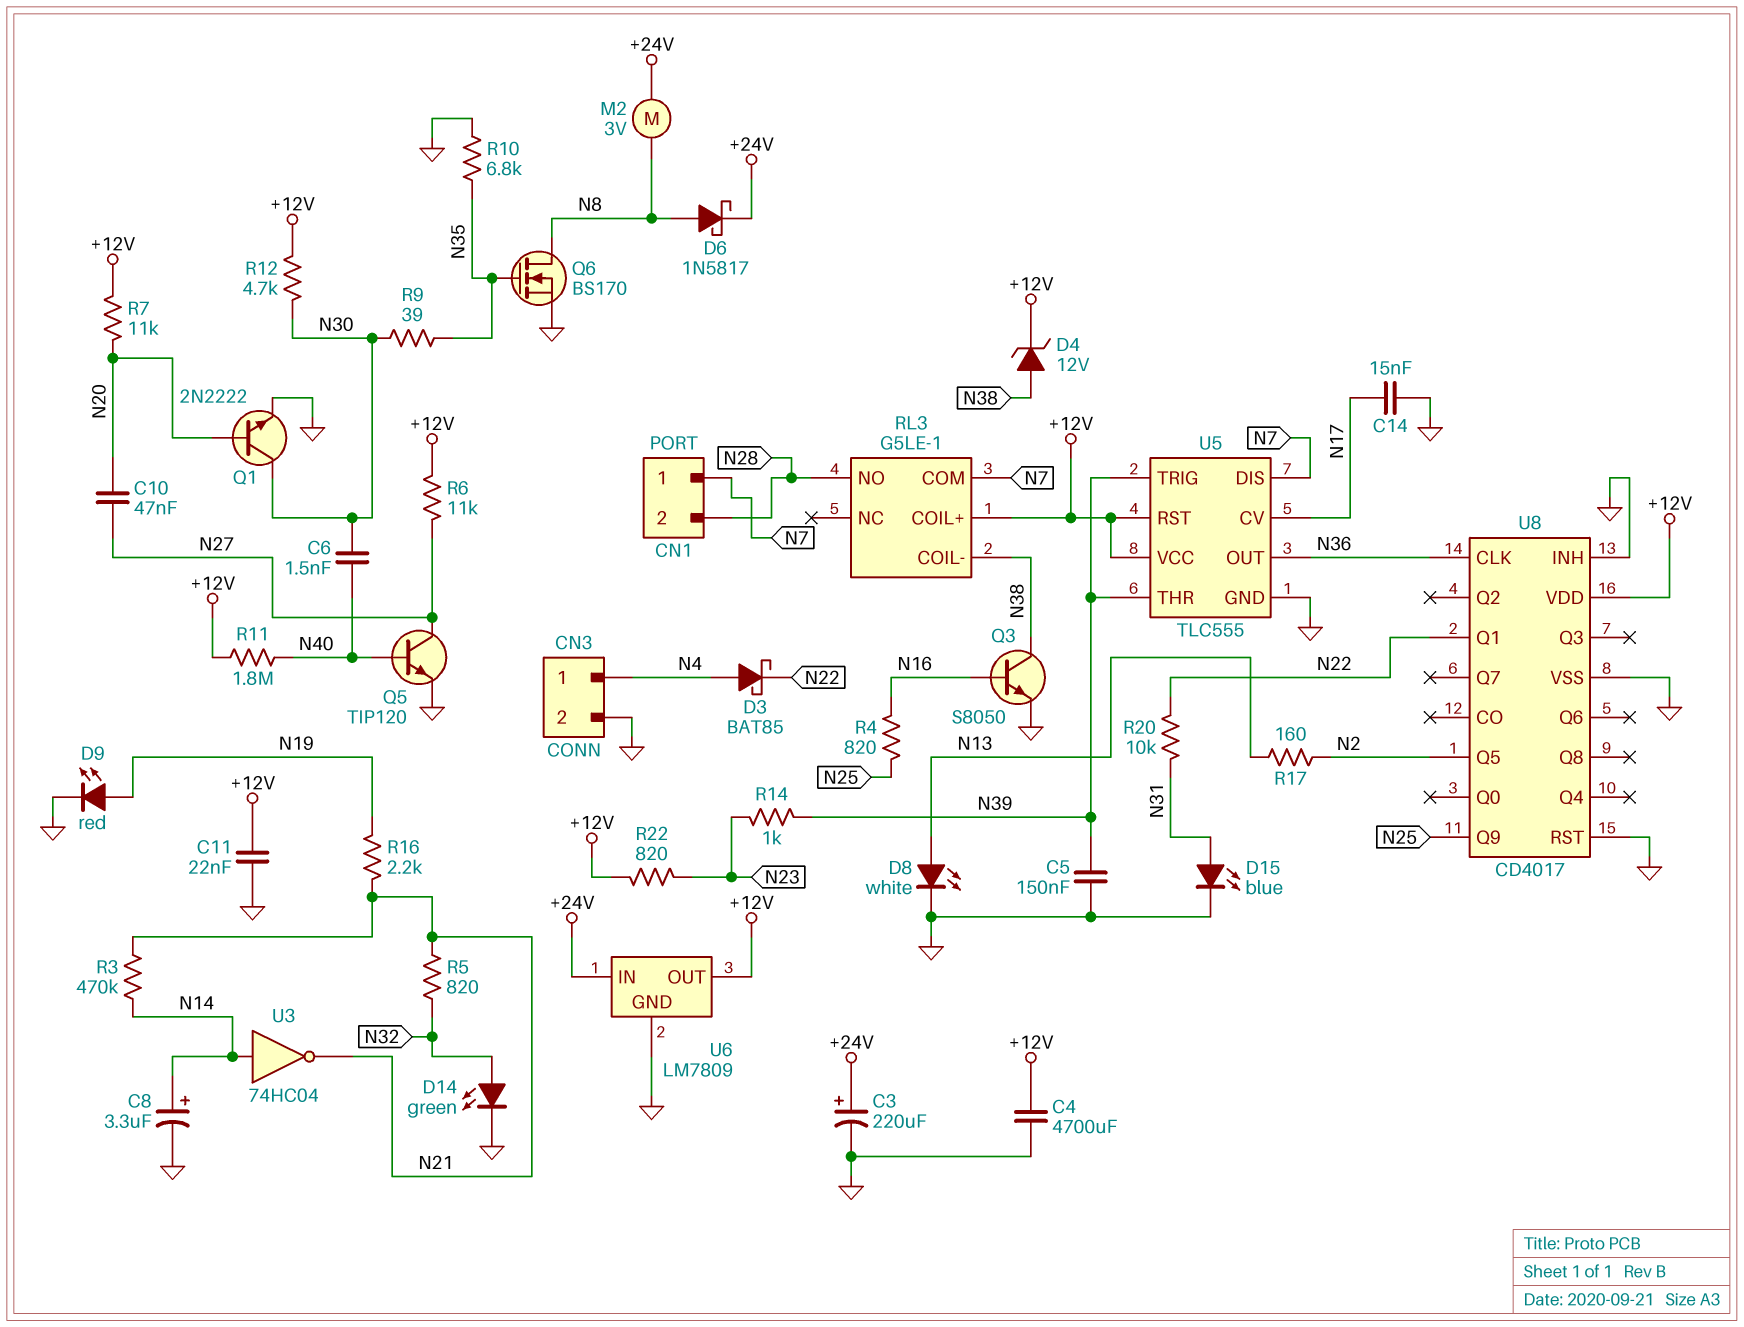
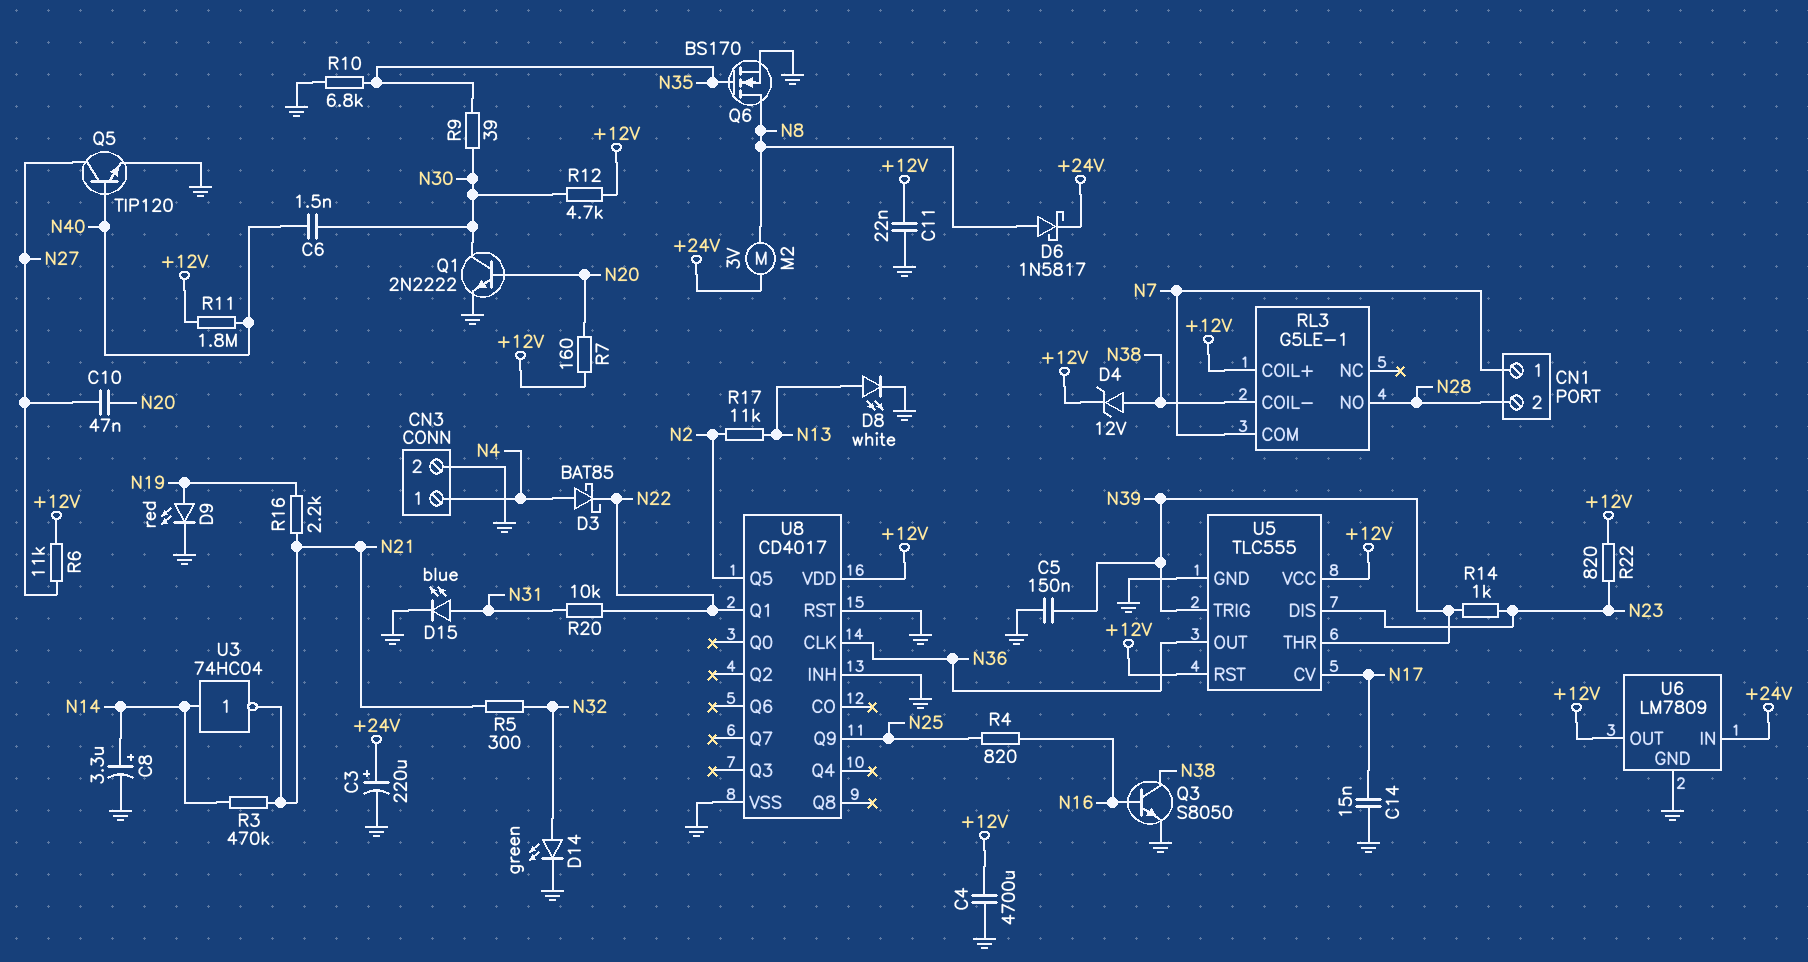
R5: 820 (N21, N32) -> 300 (N21, N32)
R7: 11k (+12V, N20) -> 160 (+12V, N20)
R17: 160 (N2, N13) -> 11k (N2, N13)
U5 pin DIS: N7 -> N23

